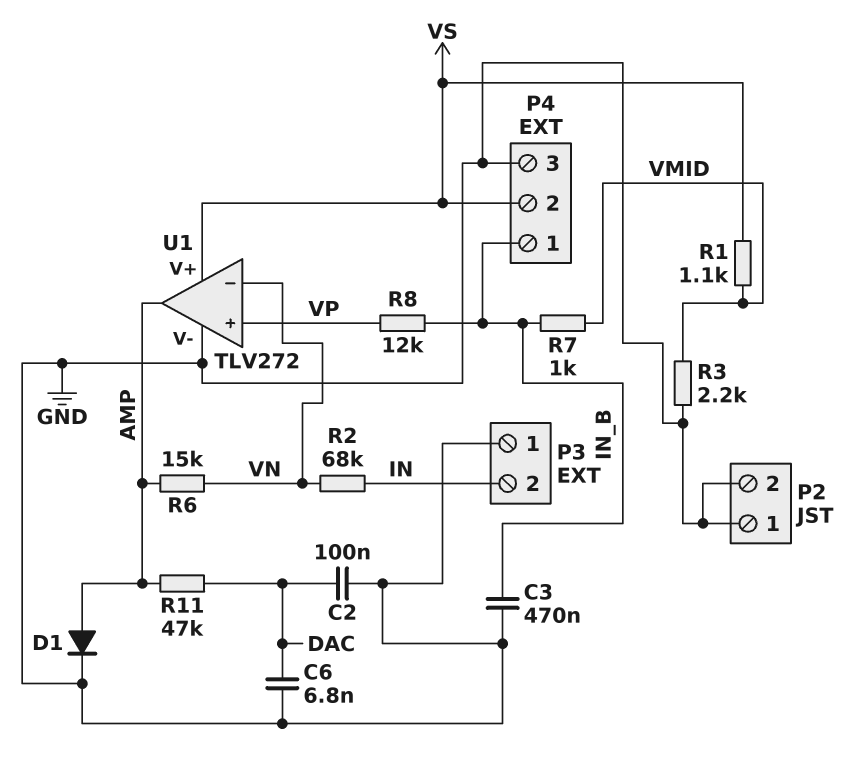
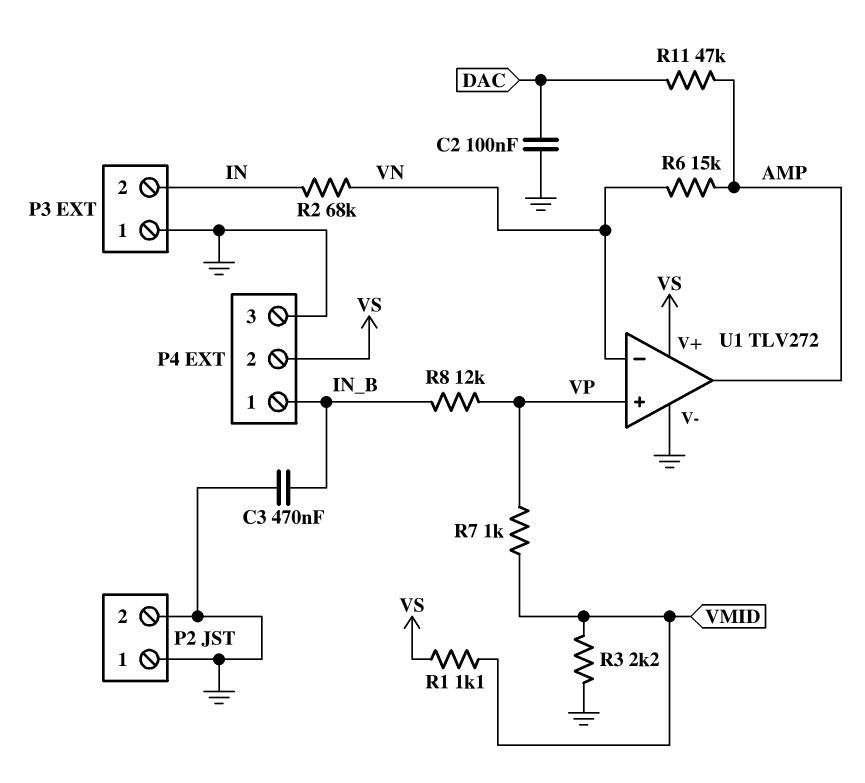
C6: 6.8nF (DAC, GND) -> none
D1: diode (A AMP, K GND) -> none
R7: 1k (IN_B, VMID) -> 1k (VMID, VP)

